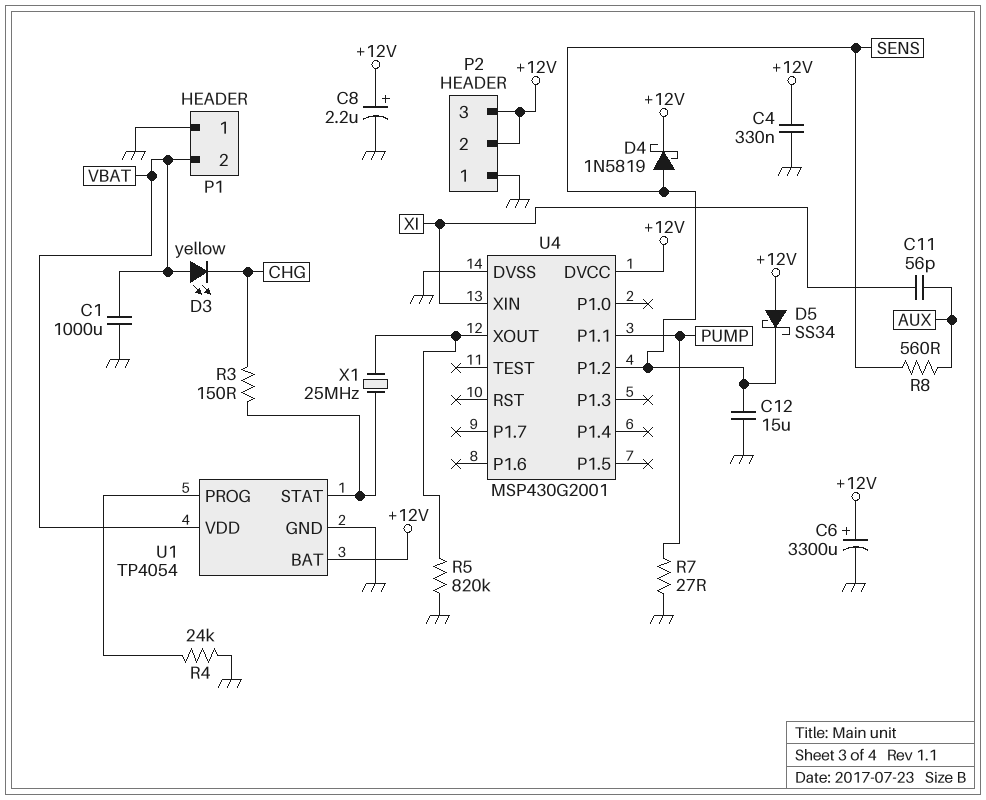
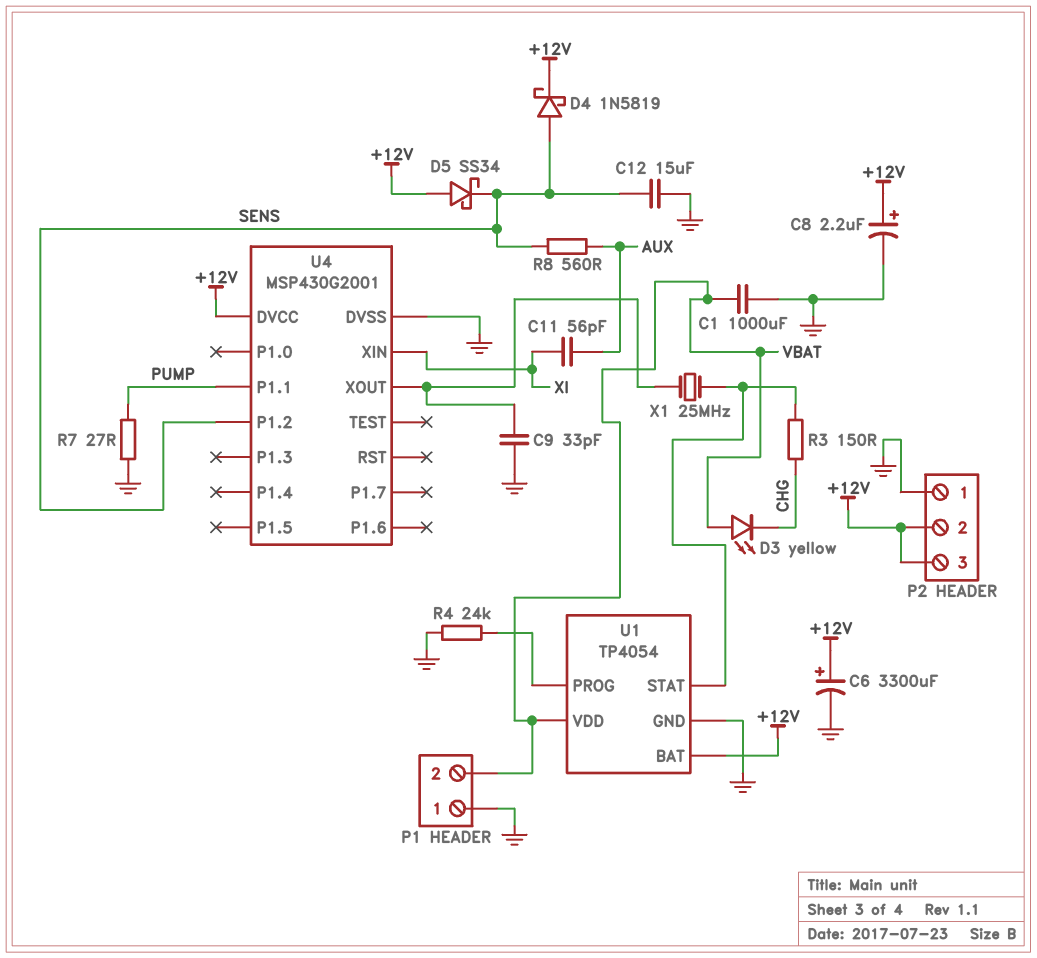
C4: 330nF (+12V, GND) -> none
C9: none -> 33pF (GND, U4/XOUT)
R5: 820k (GND, U4/XOUT) -> none

